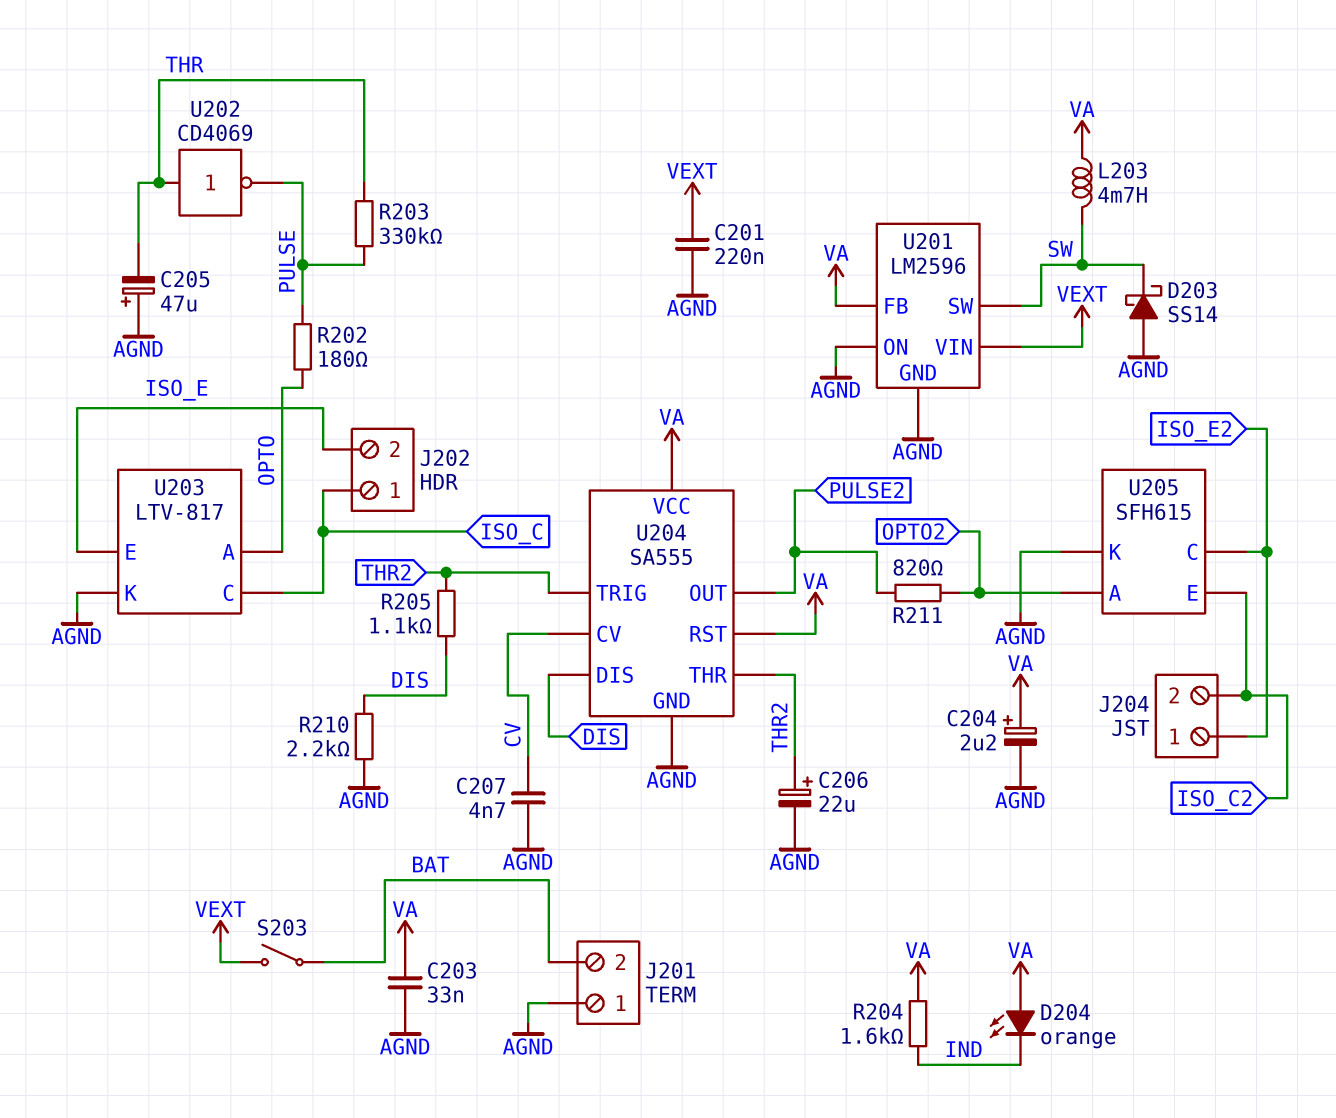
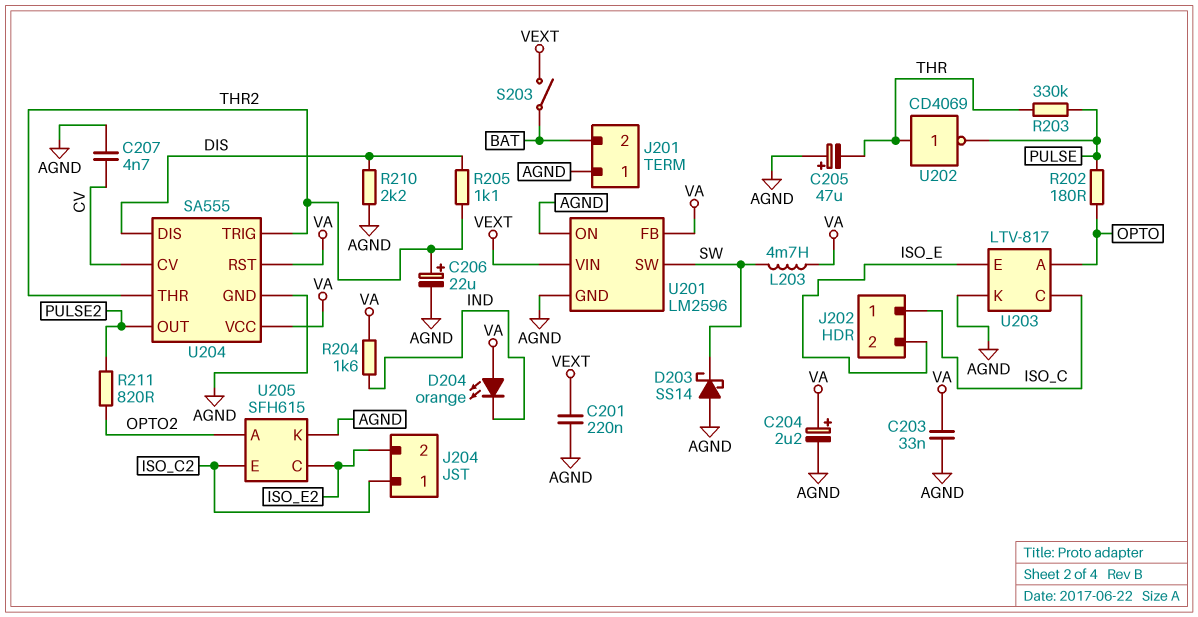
J204 pin 1: ISO_E2 -> ISO_C2
J204 pin 2: ISO_C2 -> ISO_E2

